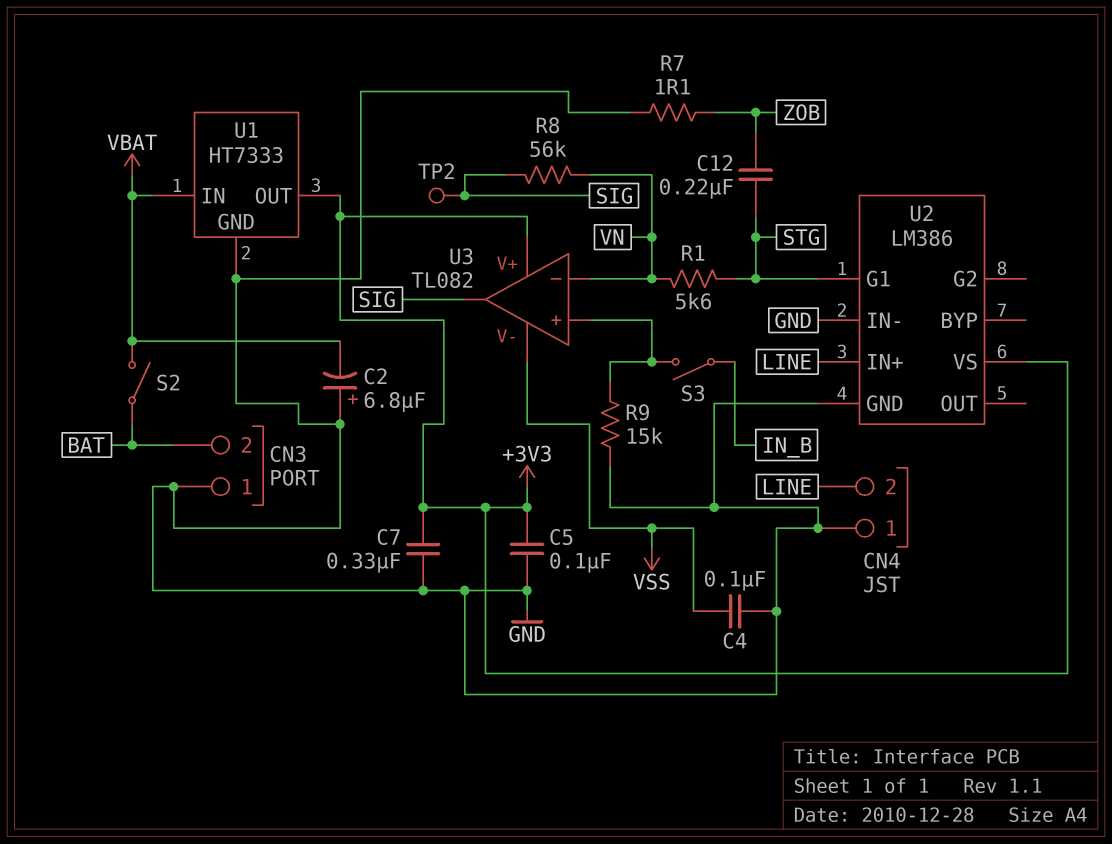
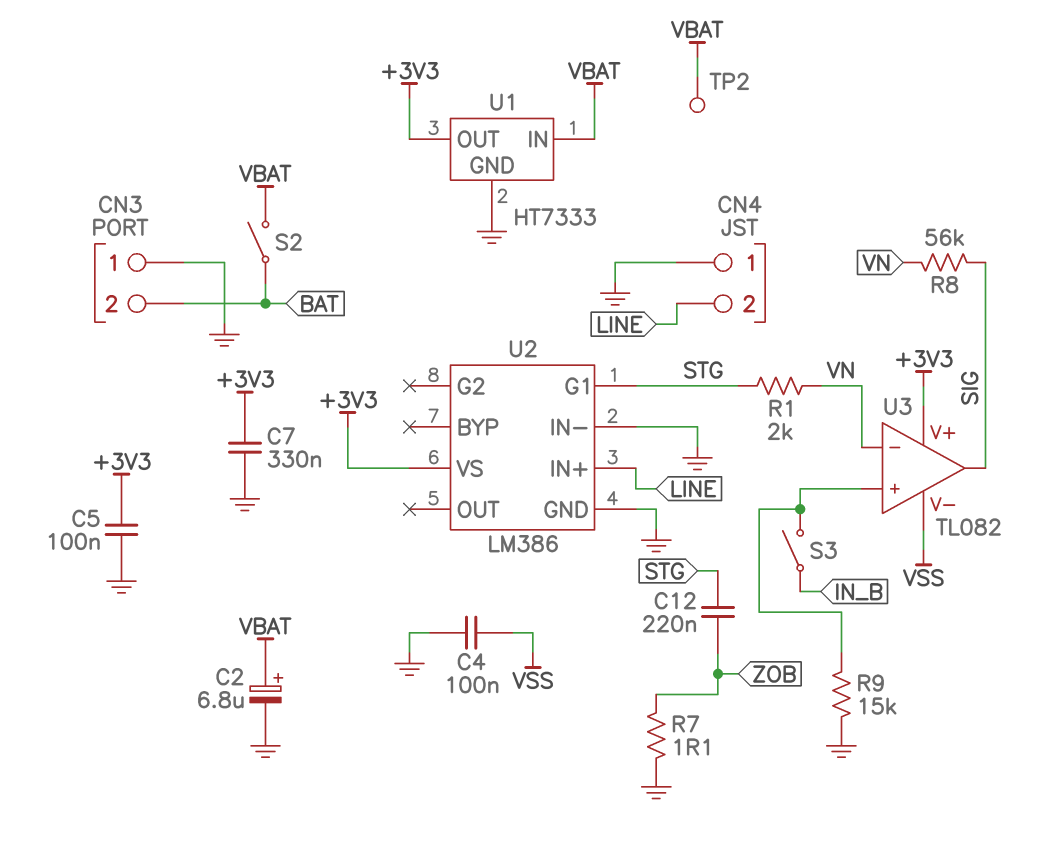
C2: 6.8uF (plus GND, minus VBAT) -> 6.8uF (plus VBAT, minus GND)
R1: 5.6k (STG, VN) -> 2k (STG, VN)
TP2: test point (SIG) -> test point (VBAT)

